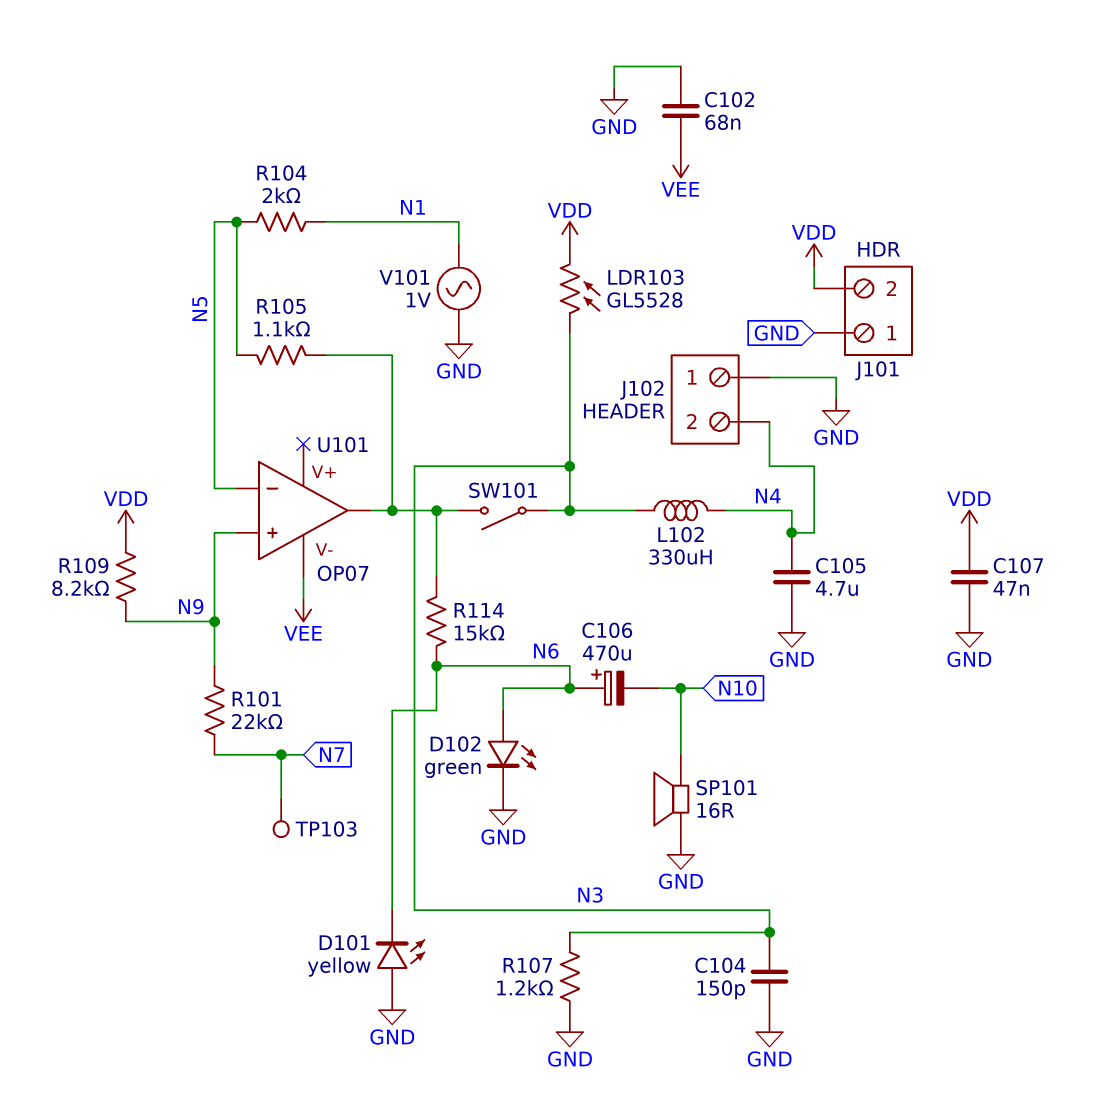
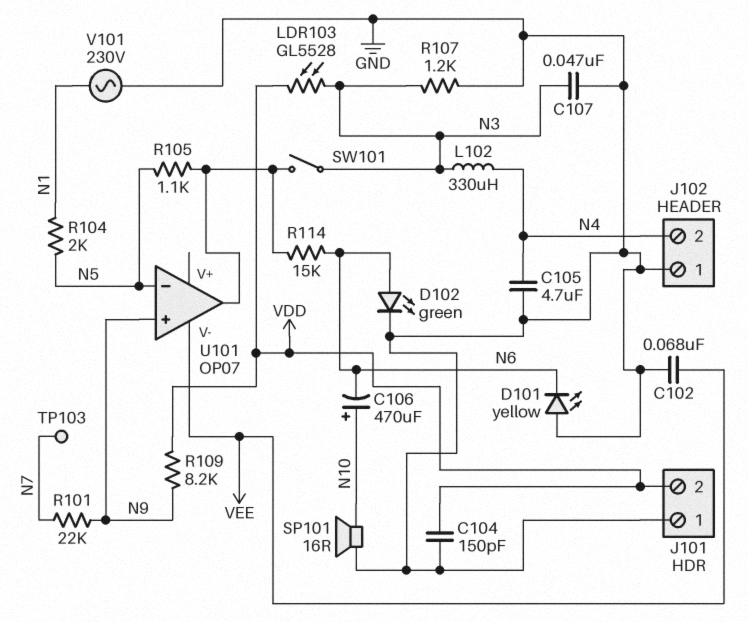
C104: 150pF (GND, N3) -> 150pF (GND, VDD)
C106: 470uF (plus N6, minus N10) -> 470uF (plus N10, minus N6)
C107: 47nF (GND, VDD) -> 47nF (GND, N3)
V101: AC 1V (GND, N1) -> AC 230V (GND, N1)

